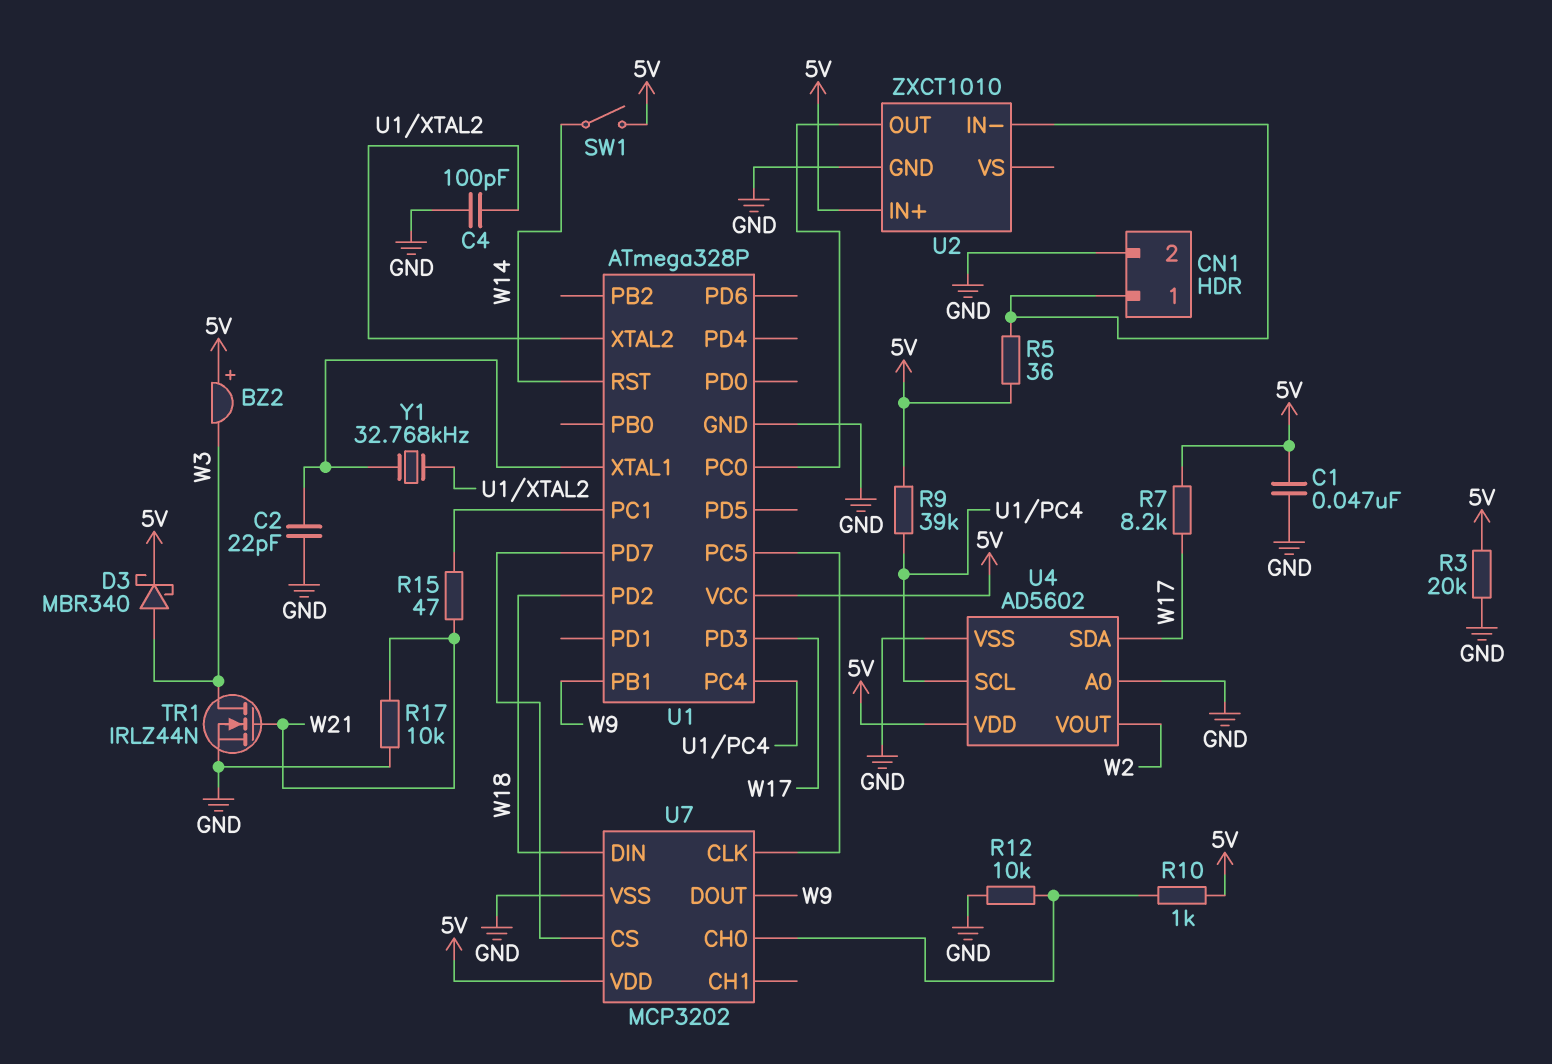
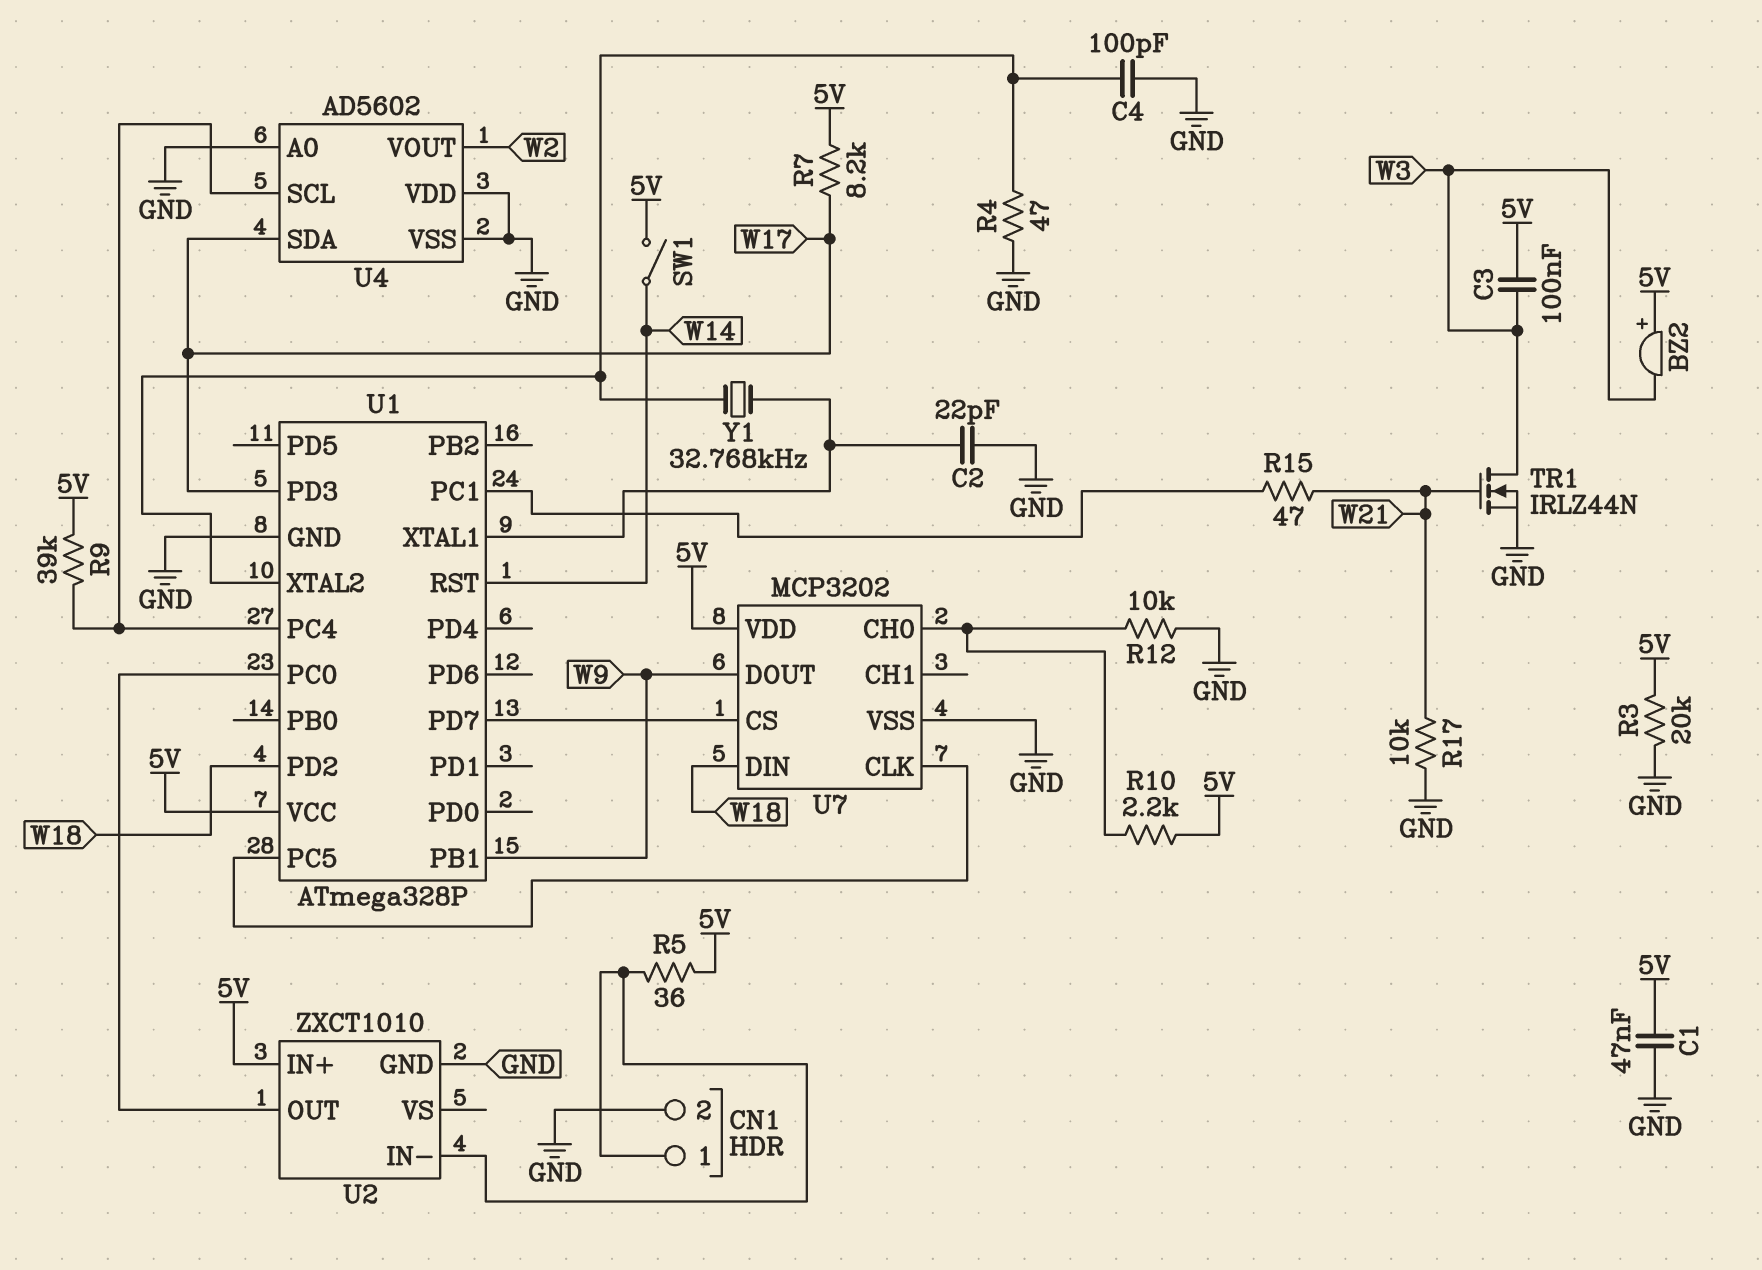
C3: none -> 100nF (5V, W3)
D3: schottky MBR340 (A W3, K 5V) -> none
R4: none -> 47 (GND, U1/XTAL2)
R10: 1k (5V, U7/CH0) -> 2.2k (5V, U7/CH0)
U4 pin VDD: 5V -> GND

